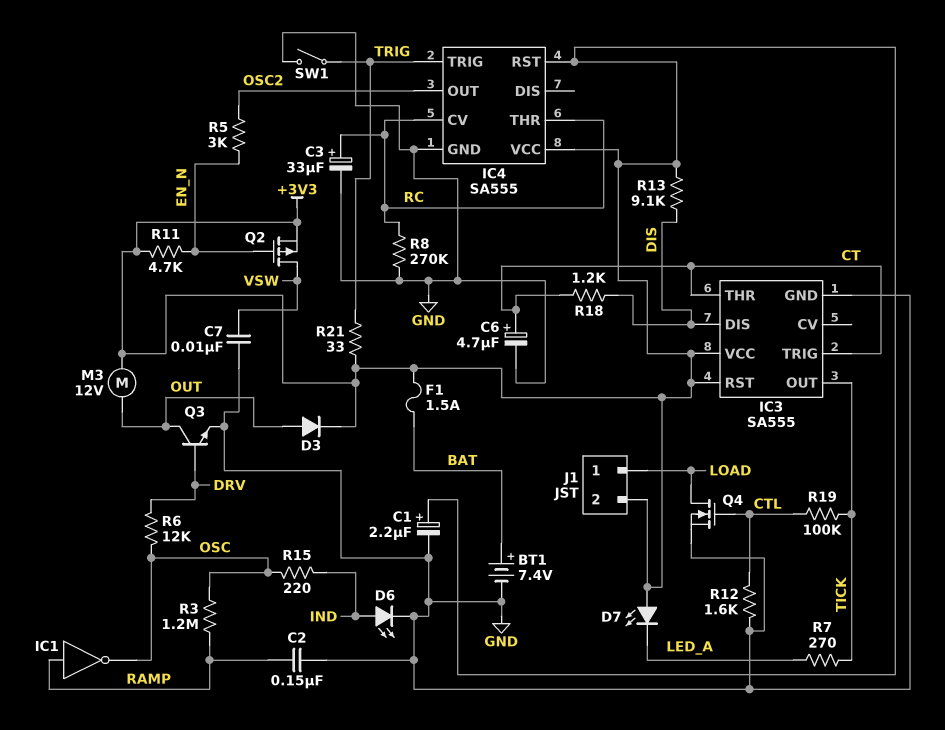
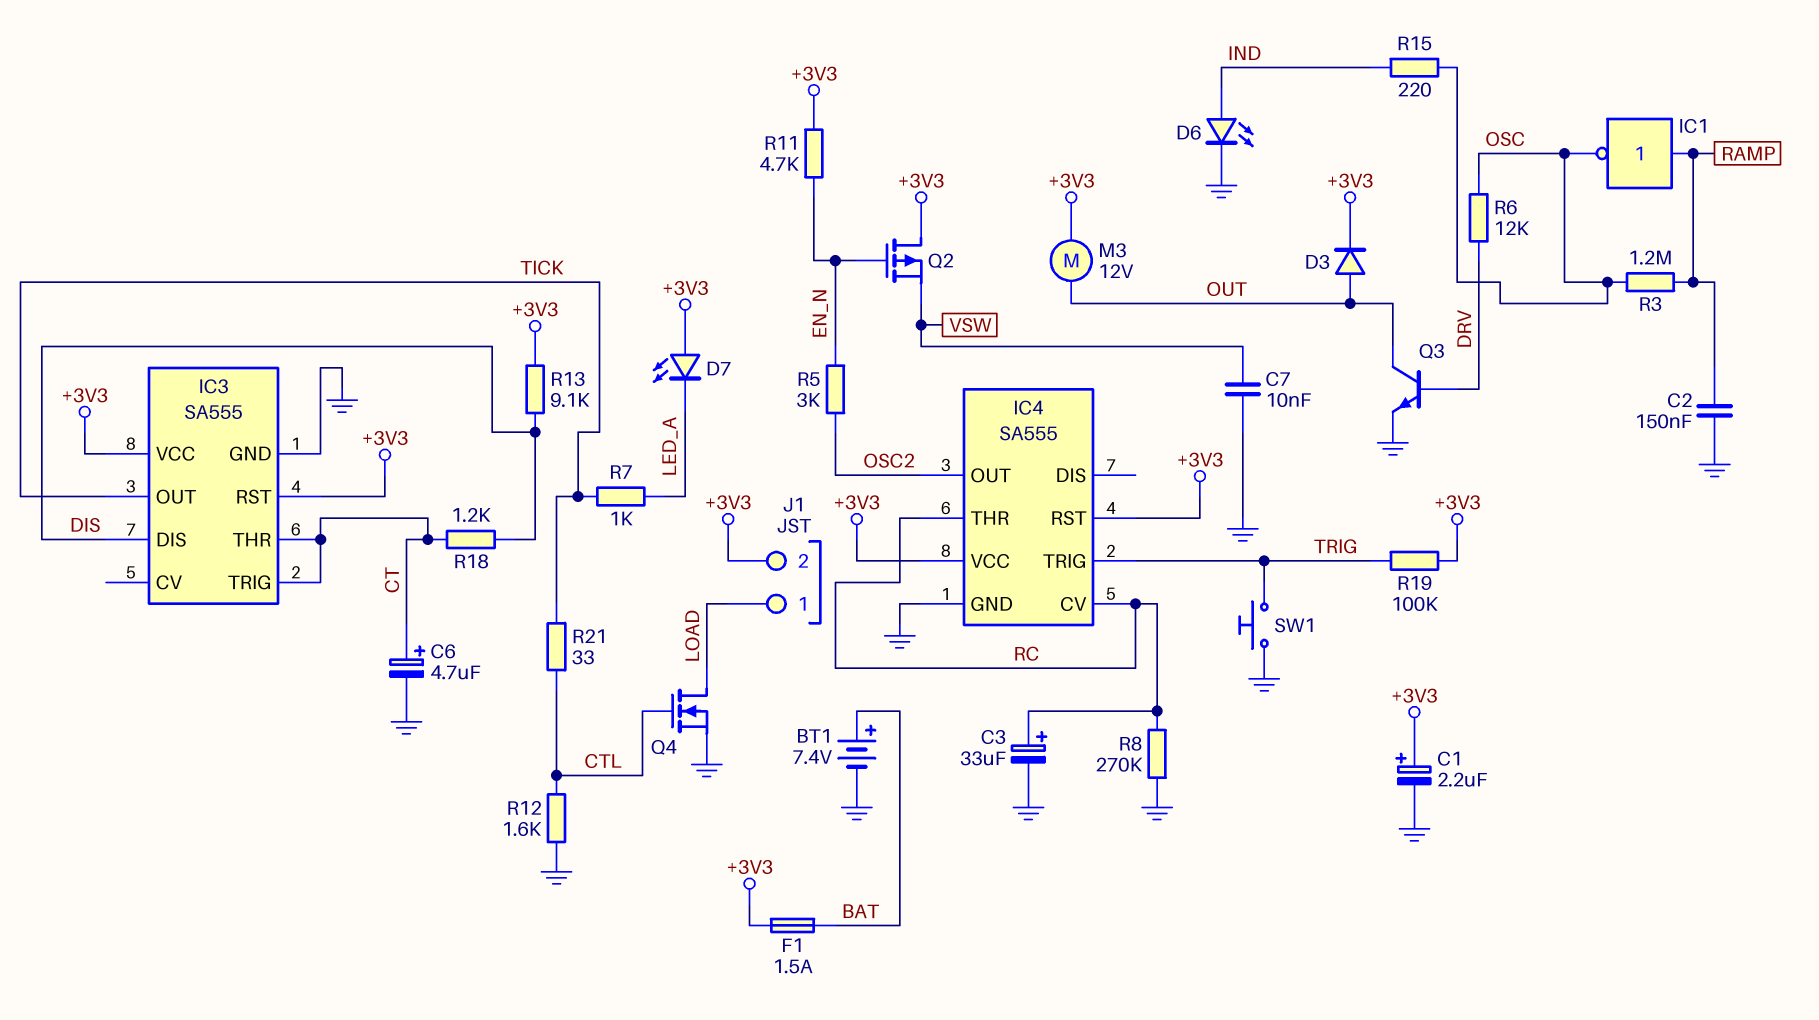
Q2: PMOS (G EN_N, D VSW, S +3V3) -> PMOS (G EN_N, D +3V3, S VSW)
R7: 270 (LED_A, TICK) -> 1k (LED_A, TICK)
R19: 100k (CTL, TICK) -> 100k (+3V3, TRIG)
R21: 33 (+3V3, TRIG) -> 33 (CTL, TICK)
SW1: switch (GND, TRIG) -> button (GND, TRIG)

